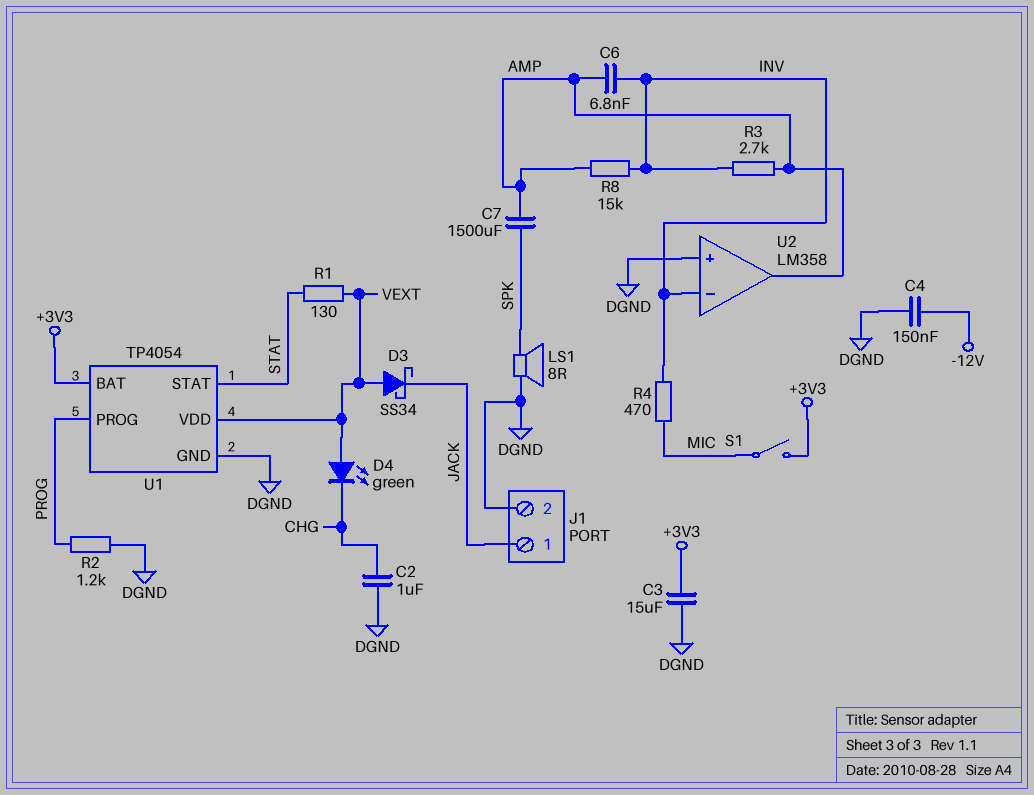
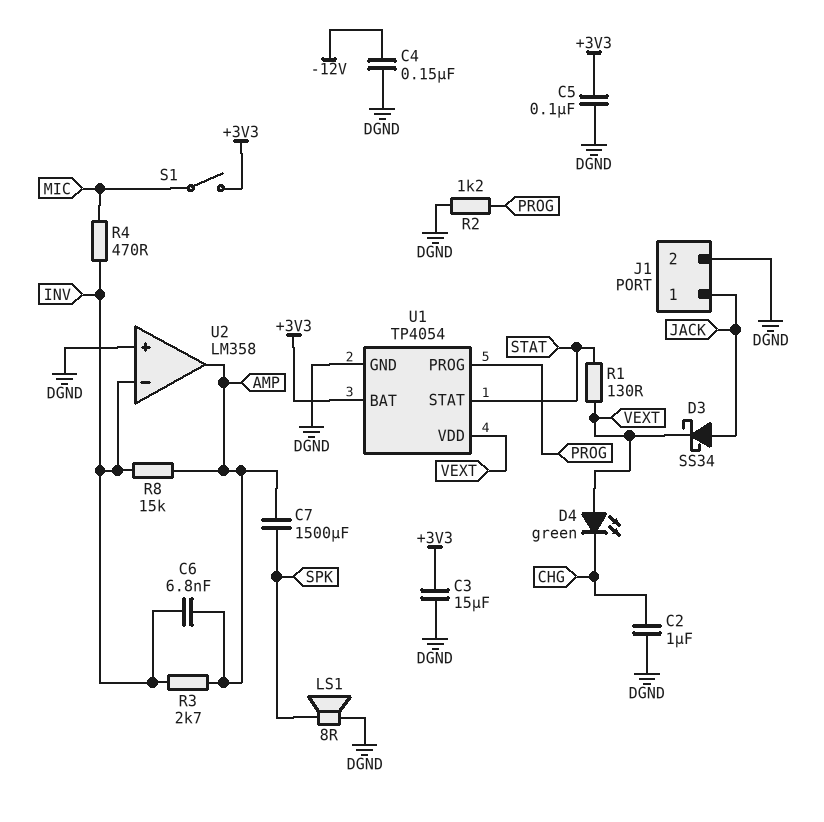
C5: none -> 100nF (+3V3, DGND)
D3: schottky SS34 (A VEXT, K JACK) -> schottky SS34 (A JACK, K VEXT)

